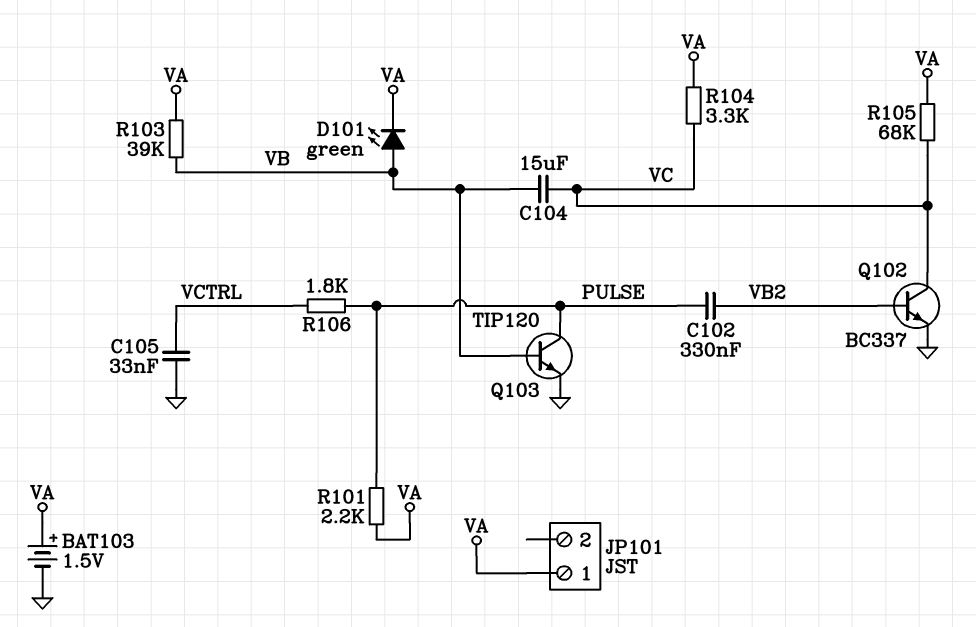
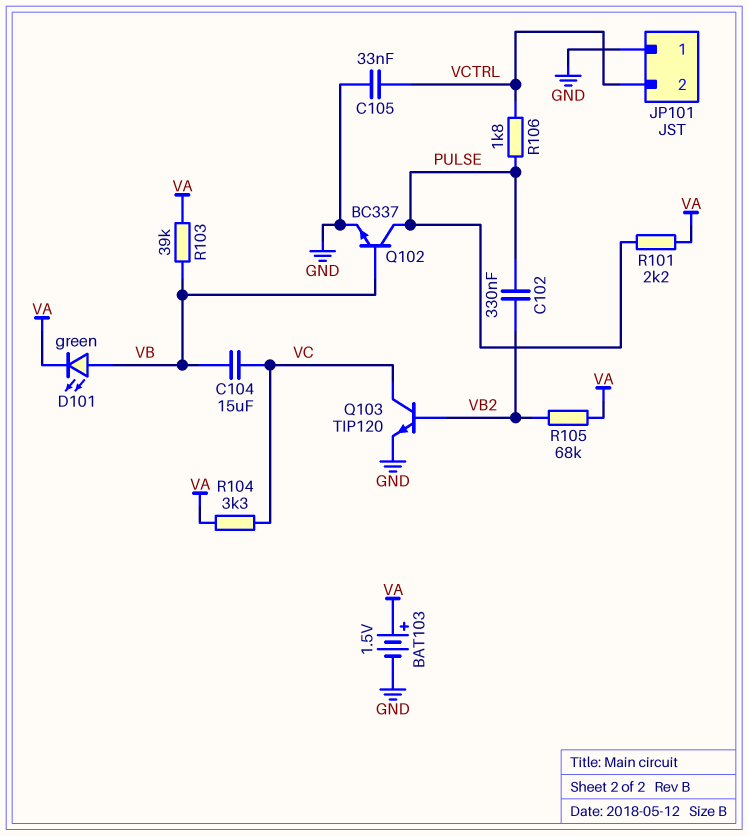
JP101 pin 1: VA -> GND
JP101 pin 2: none -> VCTRL
Q102: NPN BC337 (B VB2, C VC, E GND) -> NPN BC337 (B VB, C PULSE, E GND)
Q103: NPN TIP120 (B VB, C PULSE, E GND) -> NPN TIP120 (B VB2, C VC, E GND)
R105: 68k (VA, VC) -> 68k (VA, VB2)

